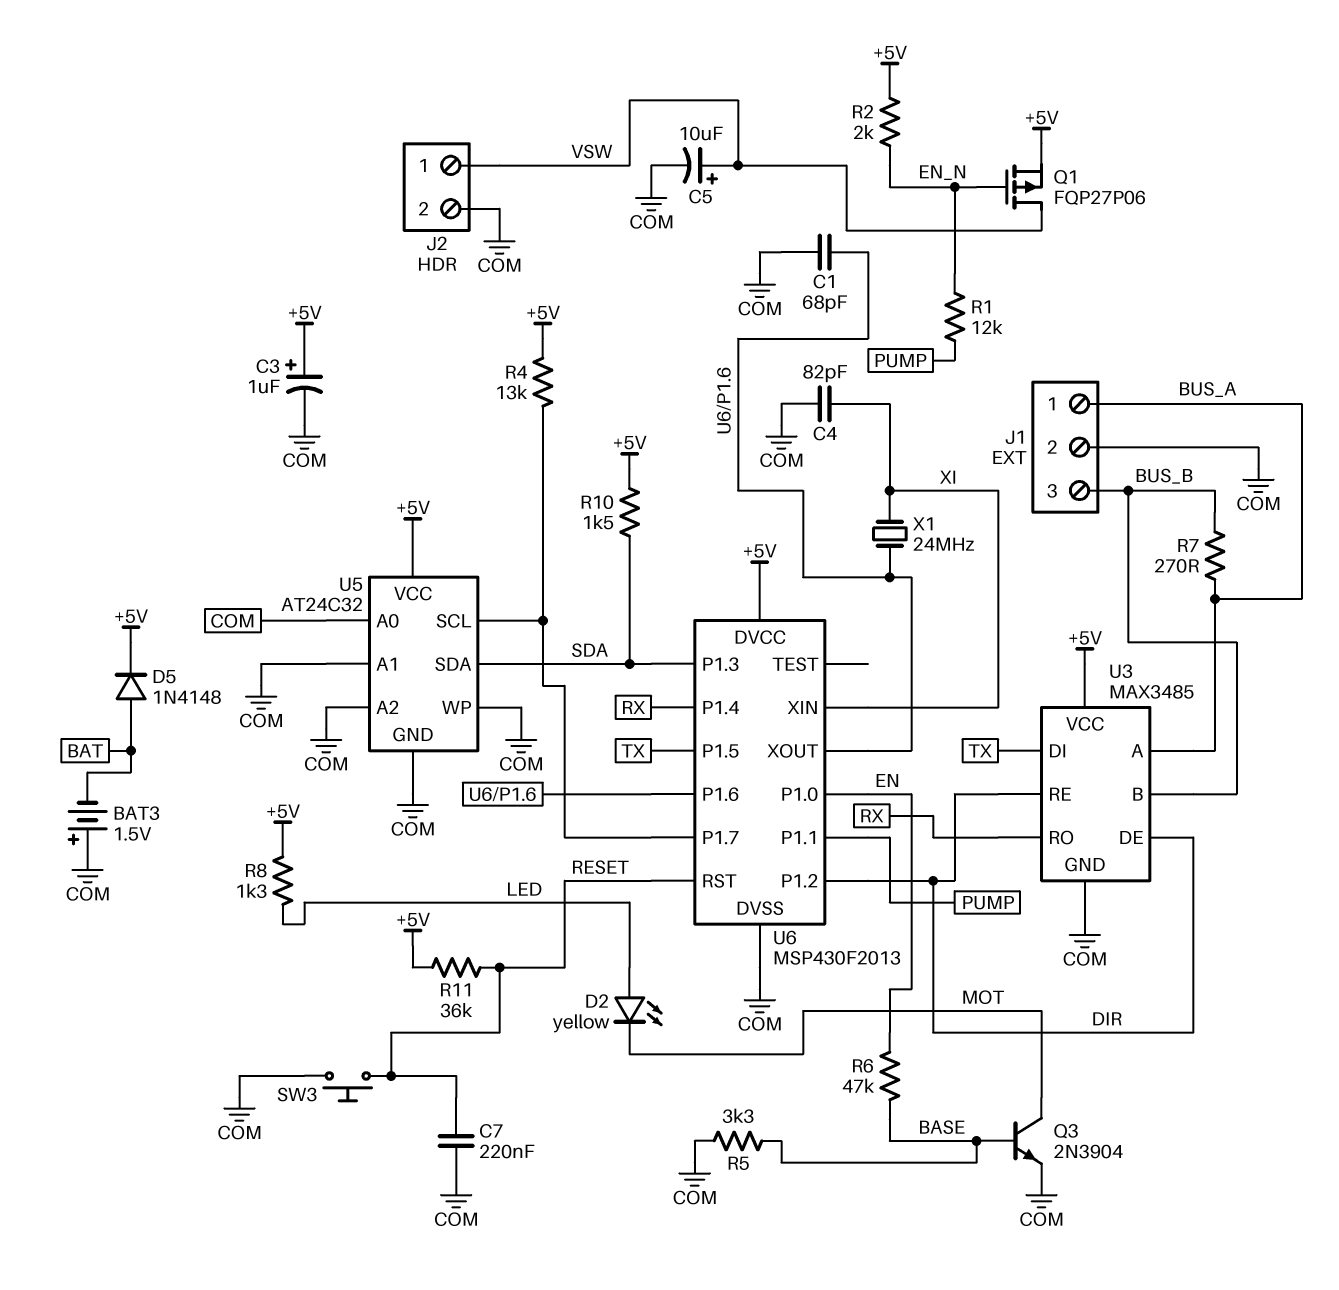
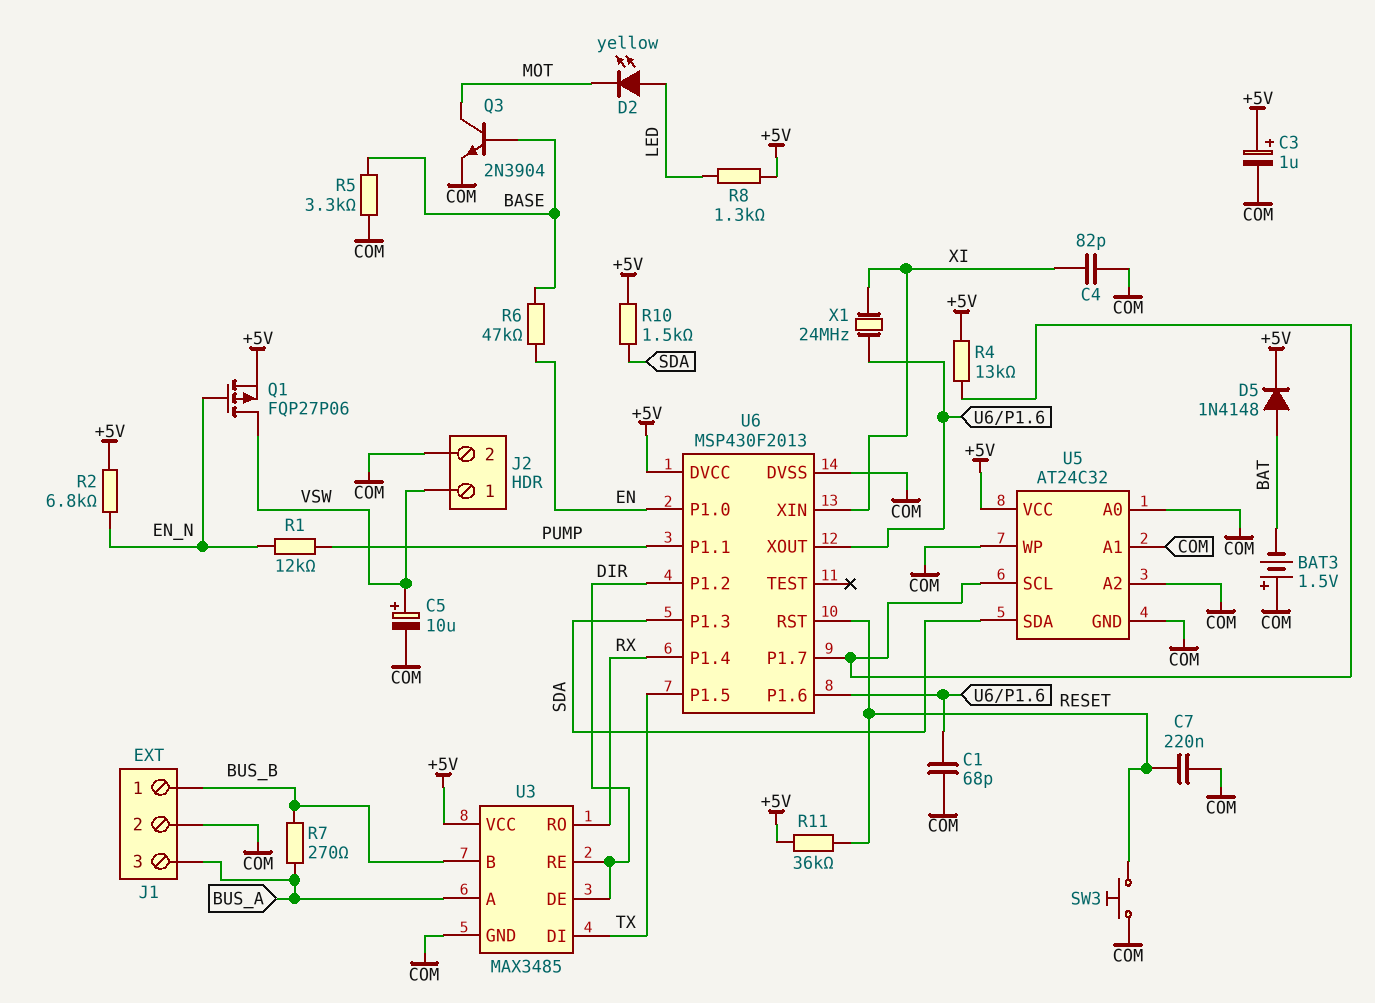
J1 pin 1: BUS_A -> BUS_B
J1 pin 3: BUS_B -> BUS_A
R2: 2k (+5V, EN_N) -> 6.8k (+5V, EN_N)

